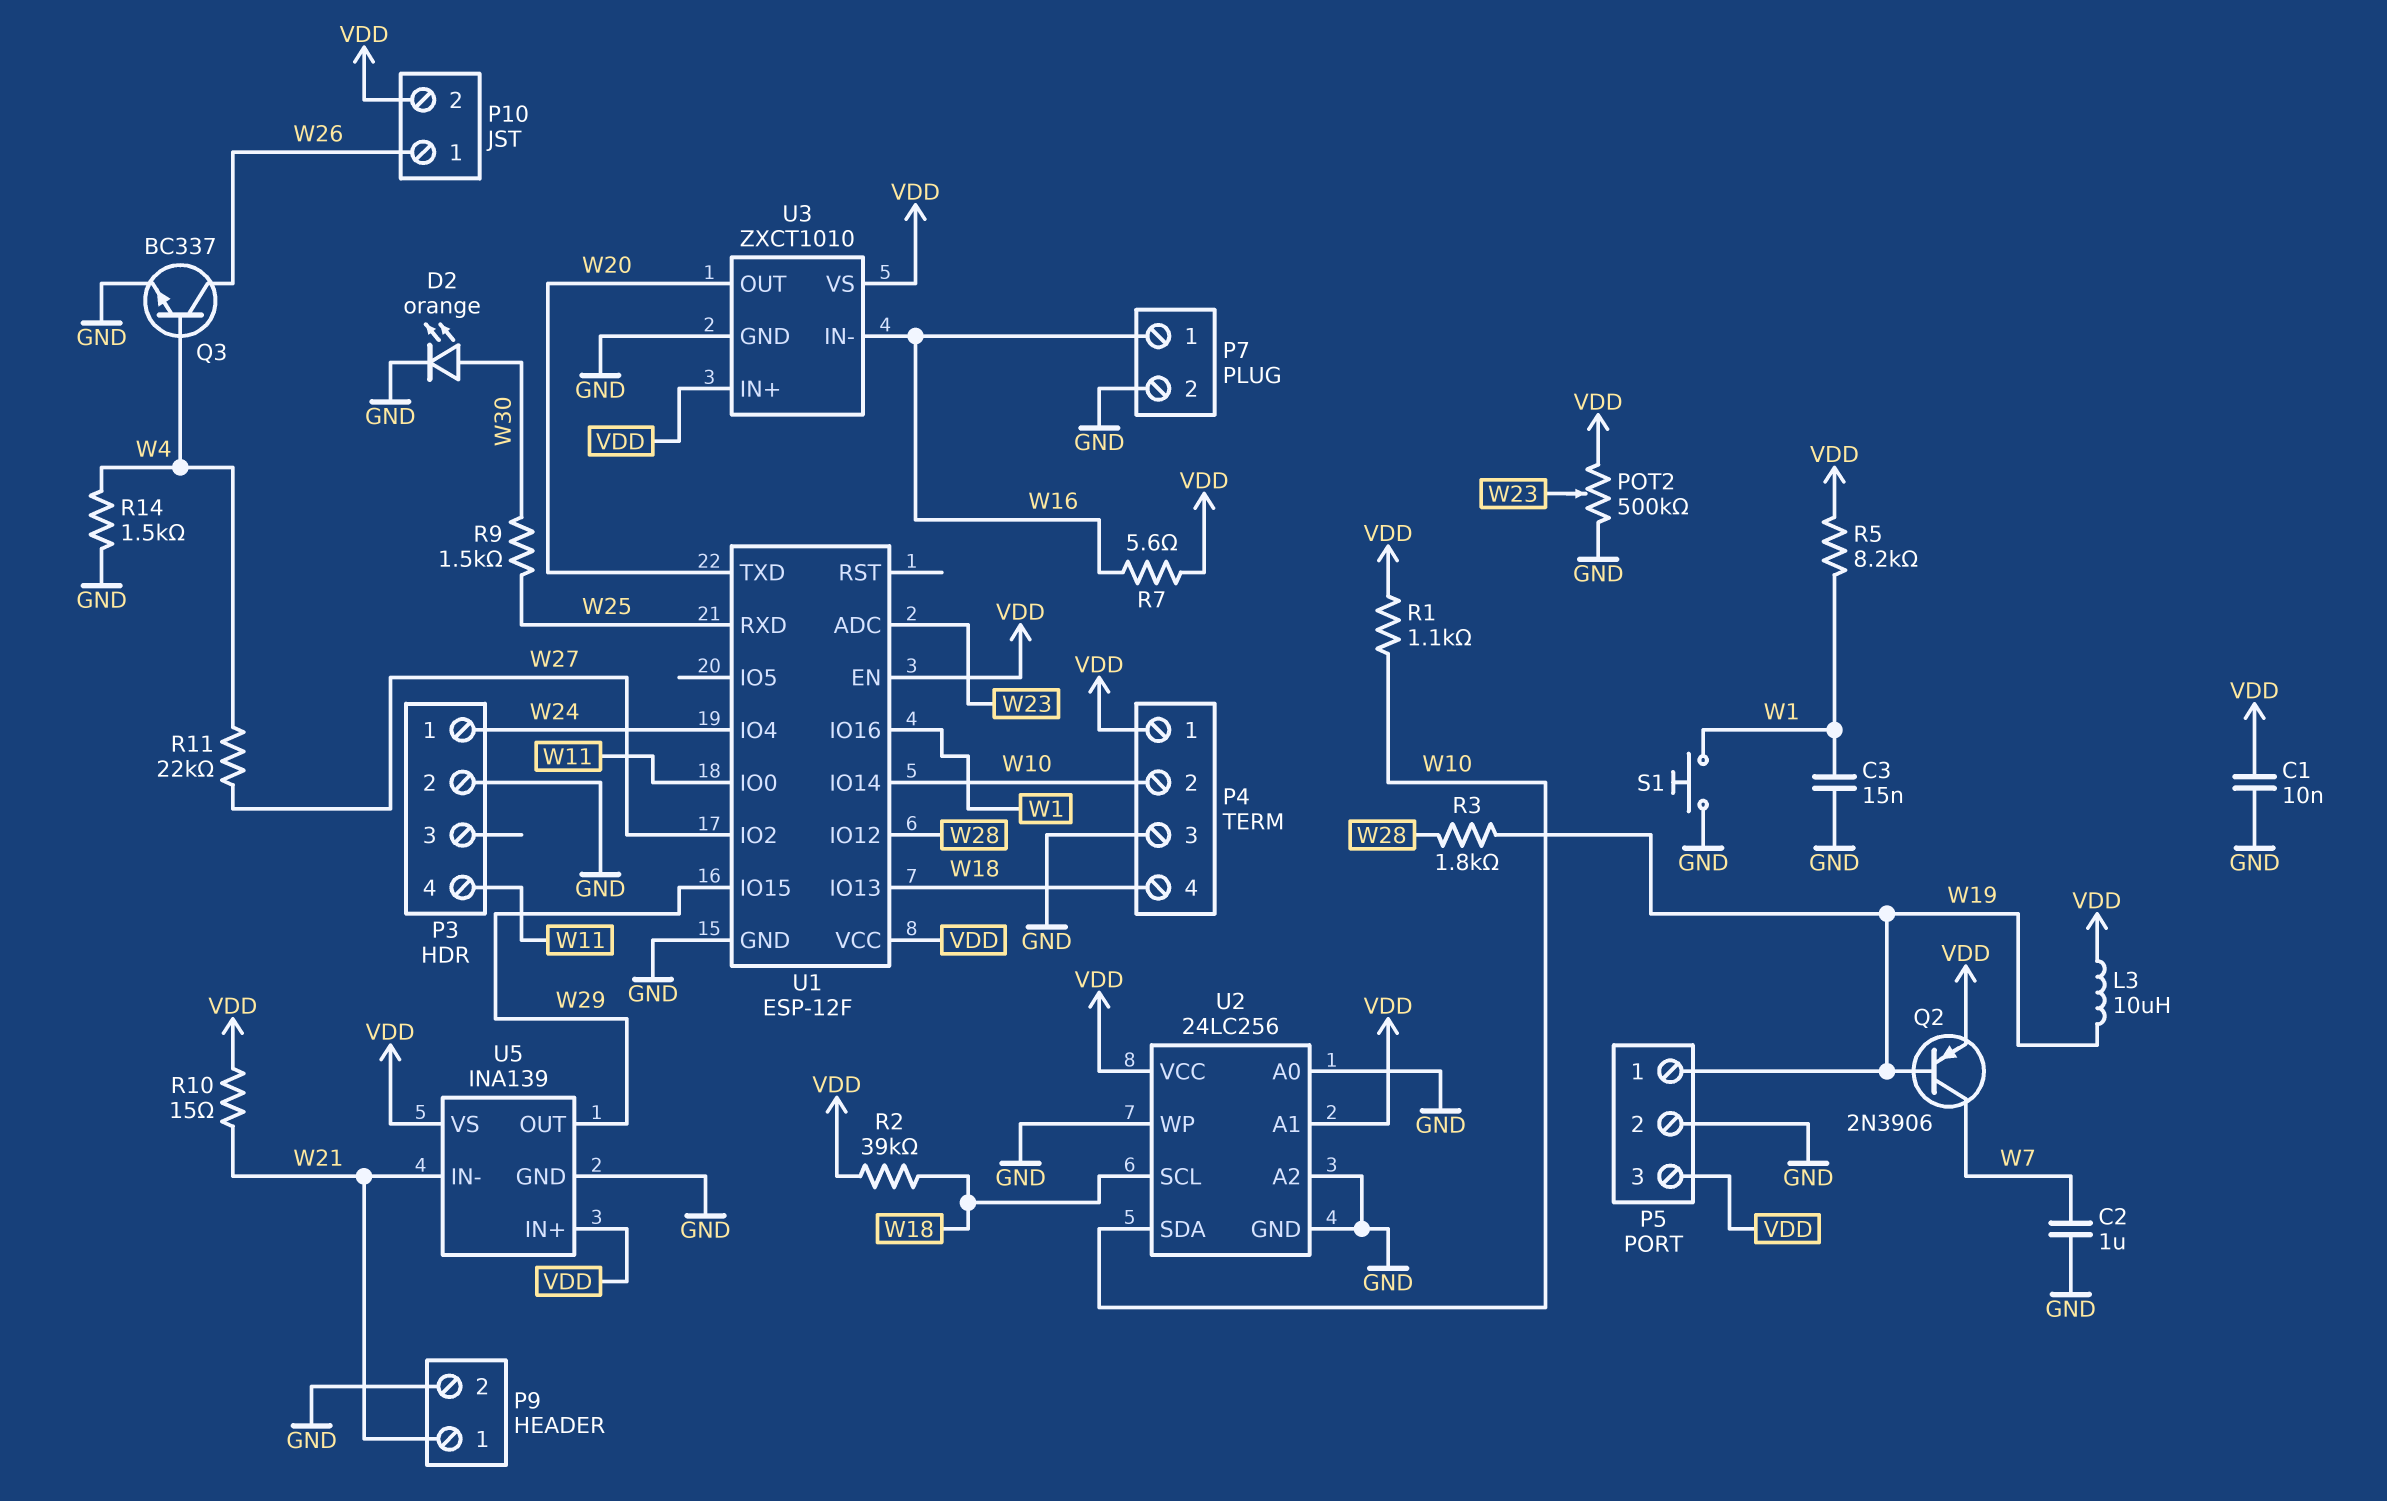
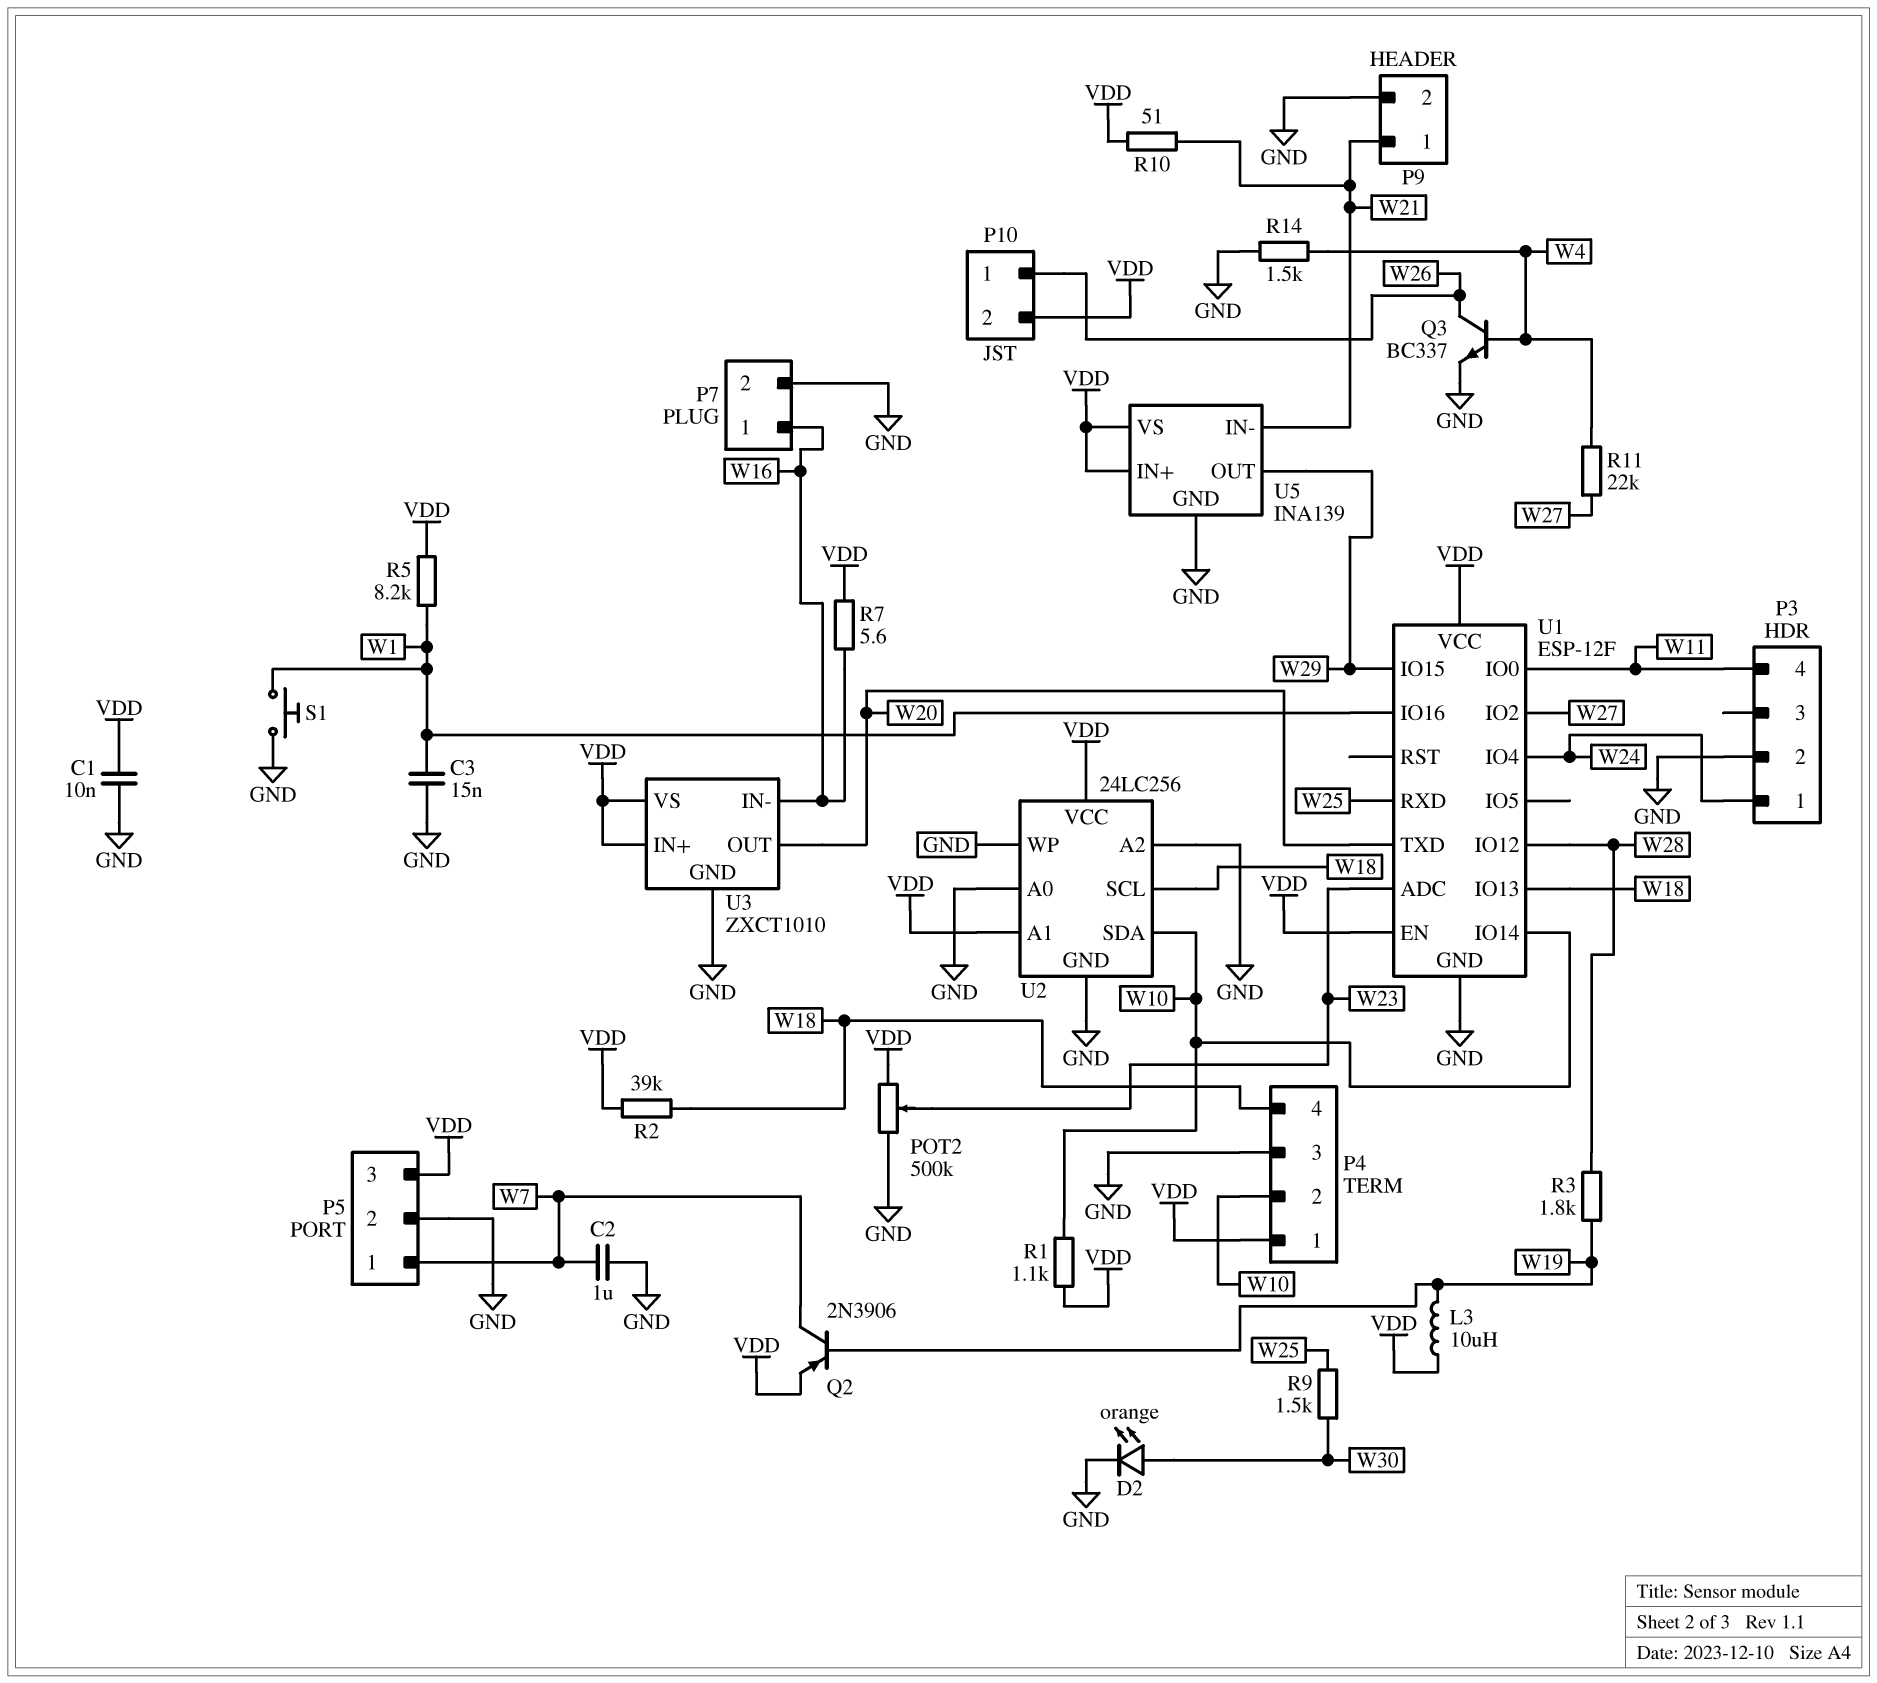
P5 pin 1: W19 -> W7
R10: 15 (VDD, W21) -> 51 (VDD, W21)

